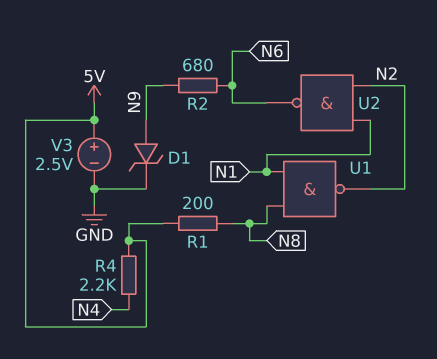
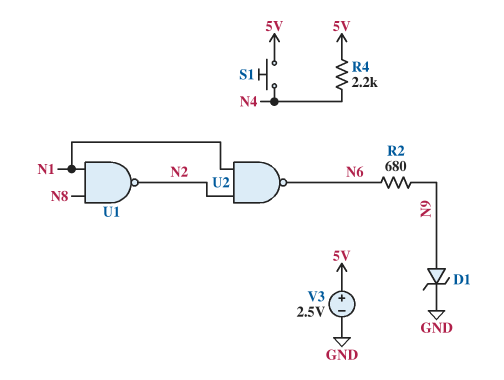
R1: 200 (5V, N8) -> none
S1: none -> button (5V, N4)

